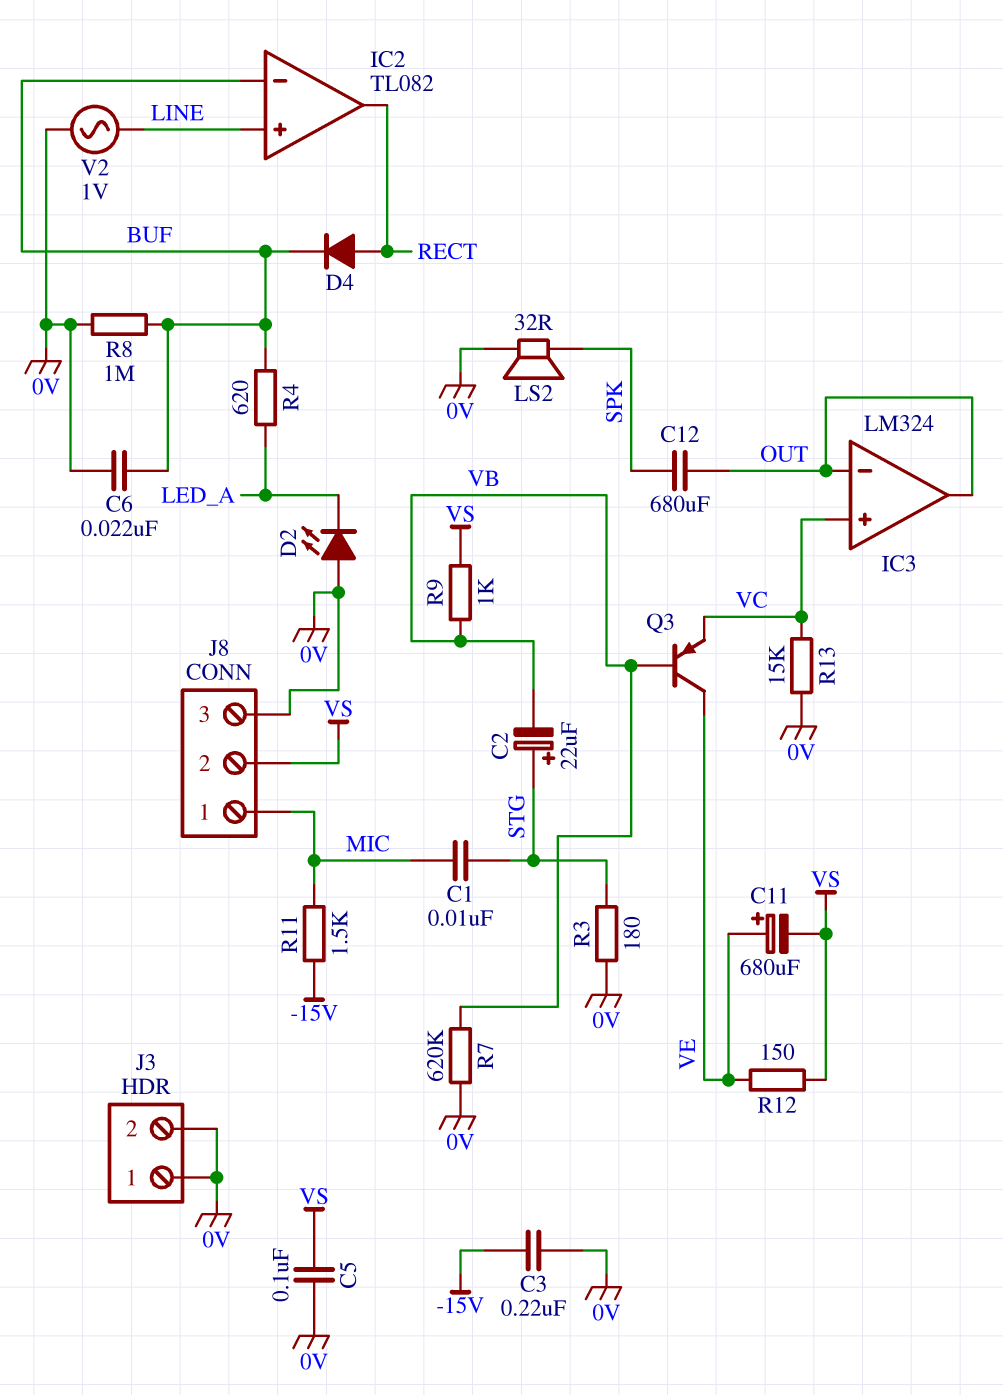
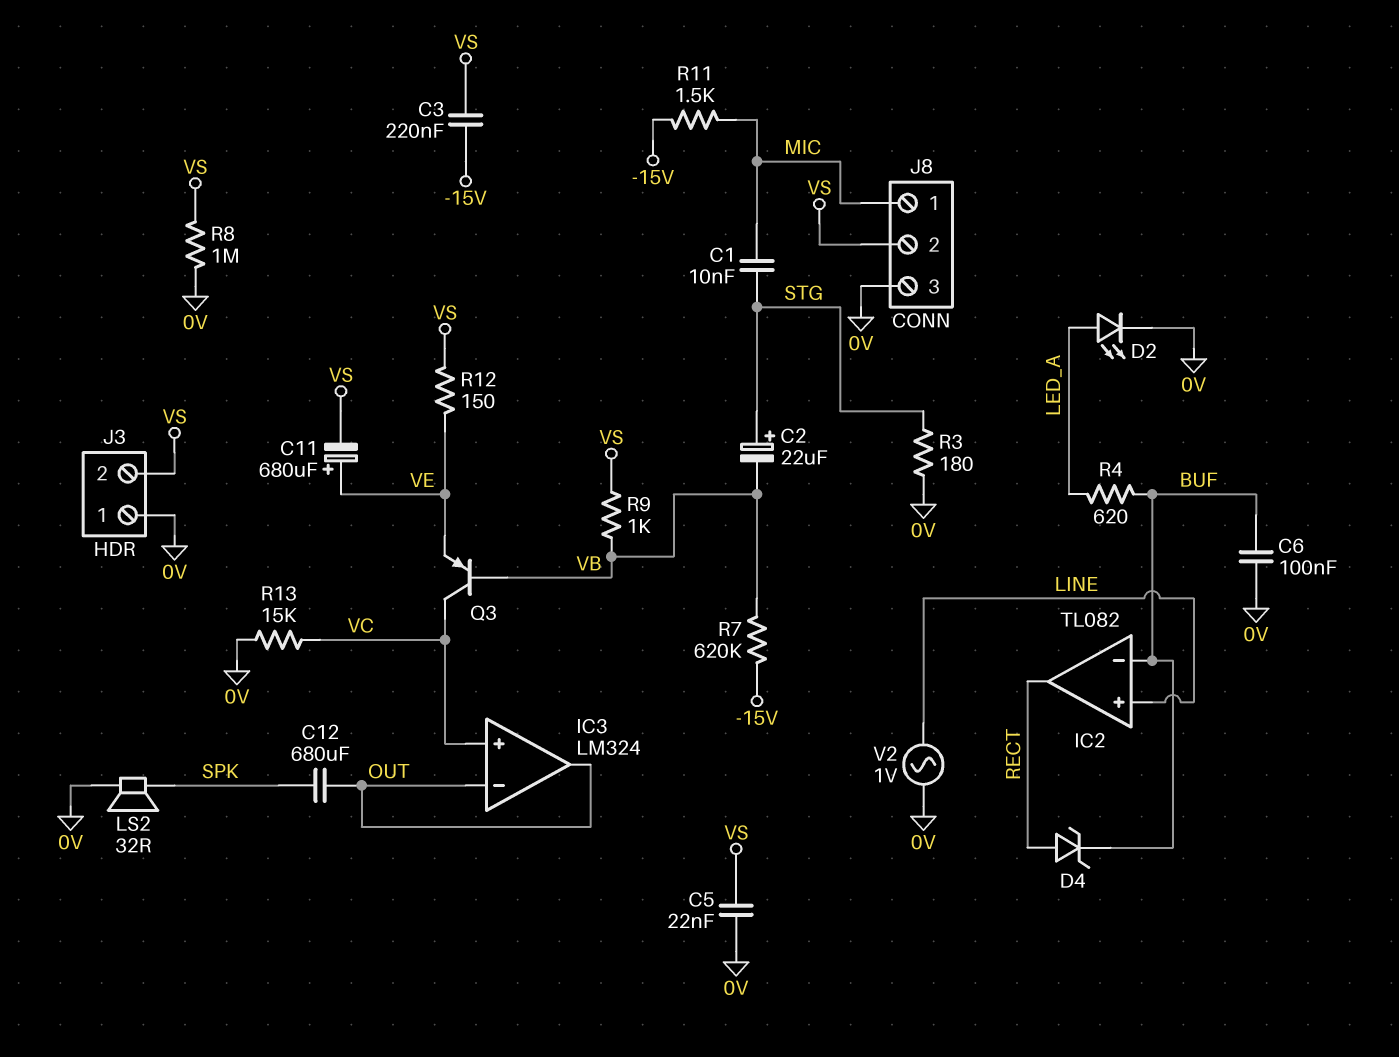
C3: 220nF (-15V, 0V) -> 220nF (-15V, VS)
C5: 100nF (0V, VS) -> 22nF (0V, VS)
C6: 22nF (0V, BUF) -> 100nF (0V, BUF)
D2: LED (A 0V, K LED_A) -> LED (A LED_A, K 0V)
D4: diode (A RECT, K BUF) -> zener (A RECT, K BUF)
J3 pin 2: 0V -> VS
Q3: PNP (B VB, C VE, E VC) -> PNP (B VB, C VC, E VE)
R7: 620k (0V, VB) -> 620k (-15V, VB)
R8: 1M (0V, BUF) -> 1M (0V, VS)

